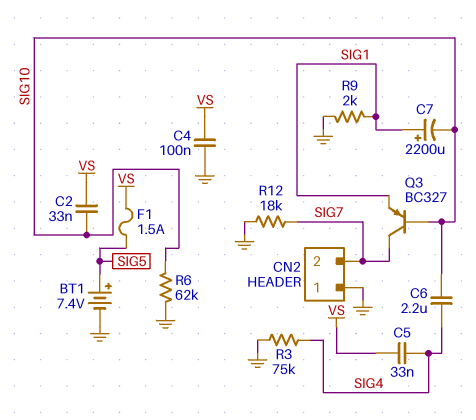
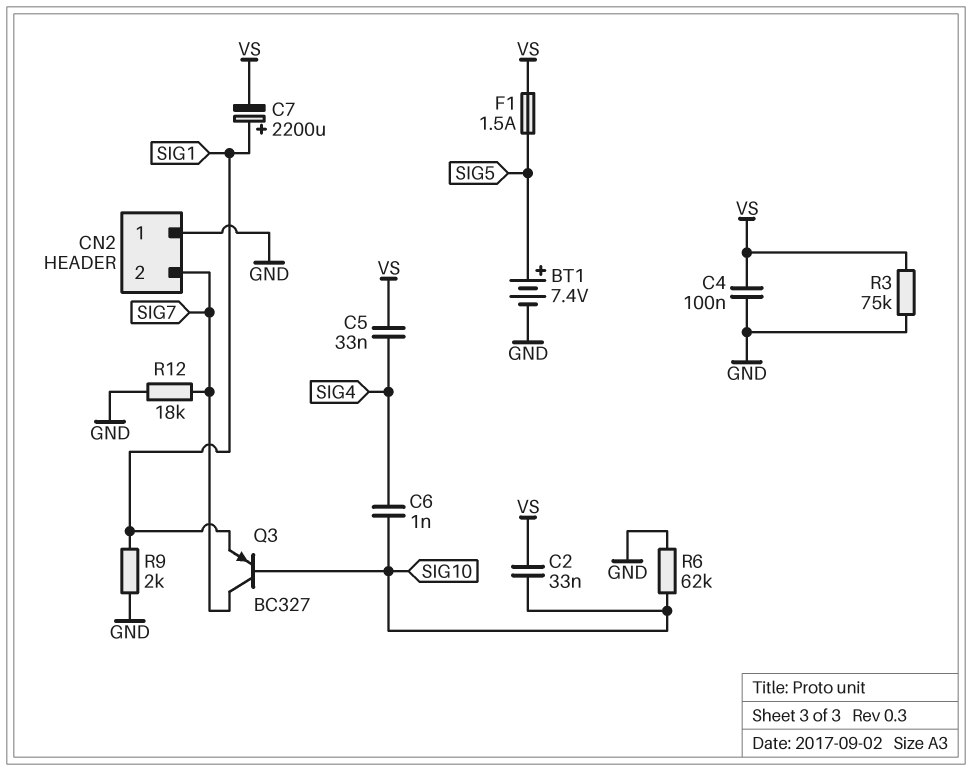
C6: 2.2uF (SIG4, SIG10) -> 1nF (SIG4, SIG10)
C7: 2200uF (plus SIG1, minus SIG10) -> 2200uF (plus SIG1, minus VS)
R3: 75k (GND, SIG4) -> 75k (GND, VS)

